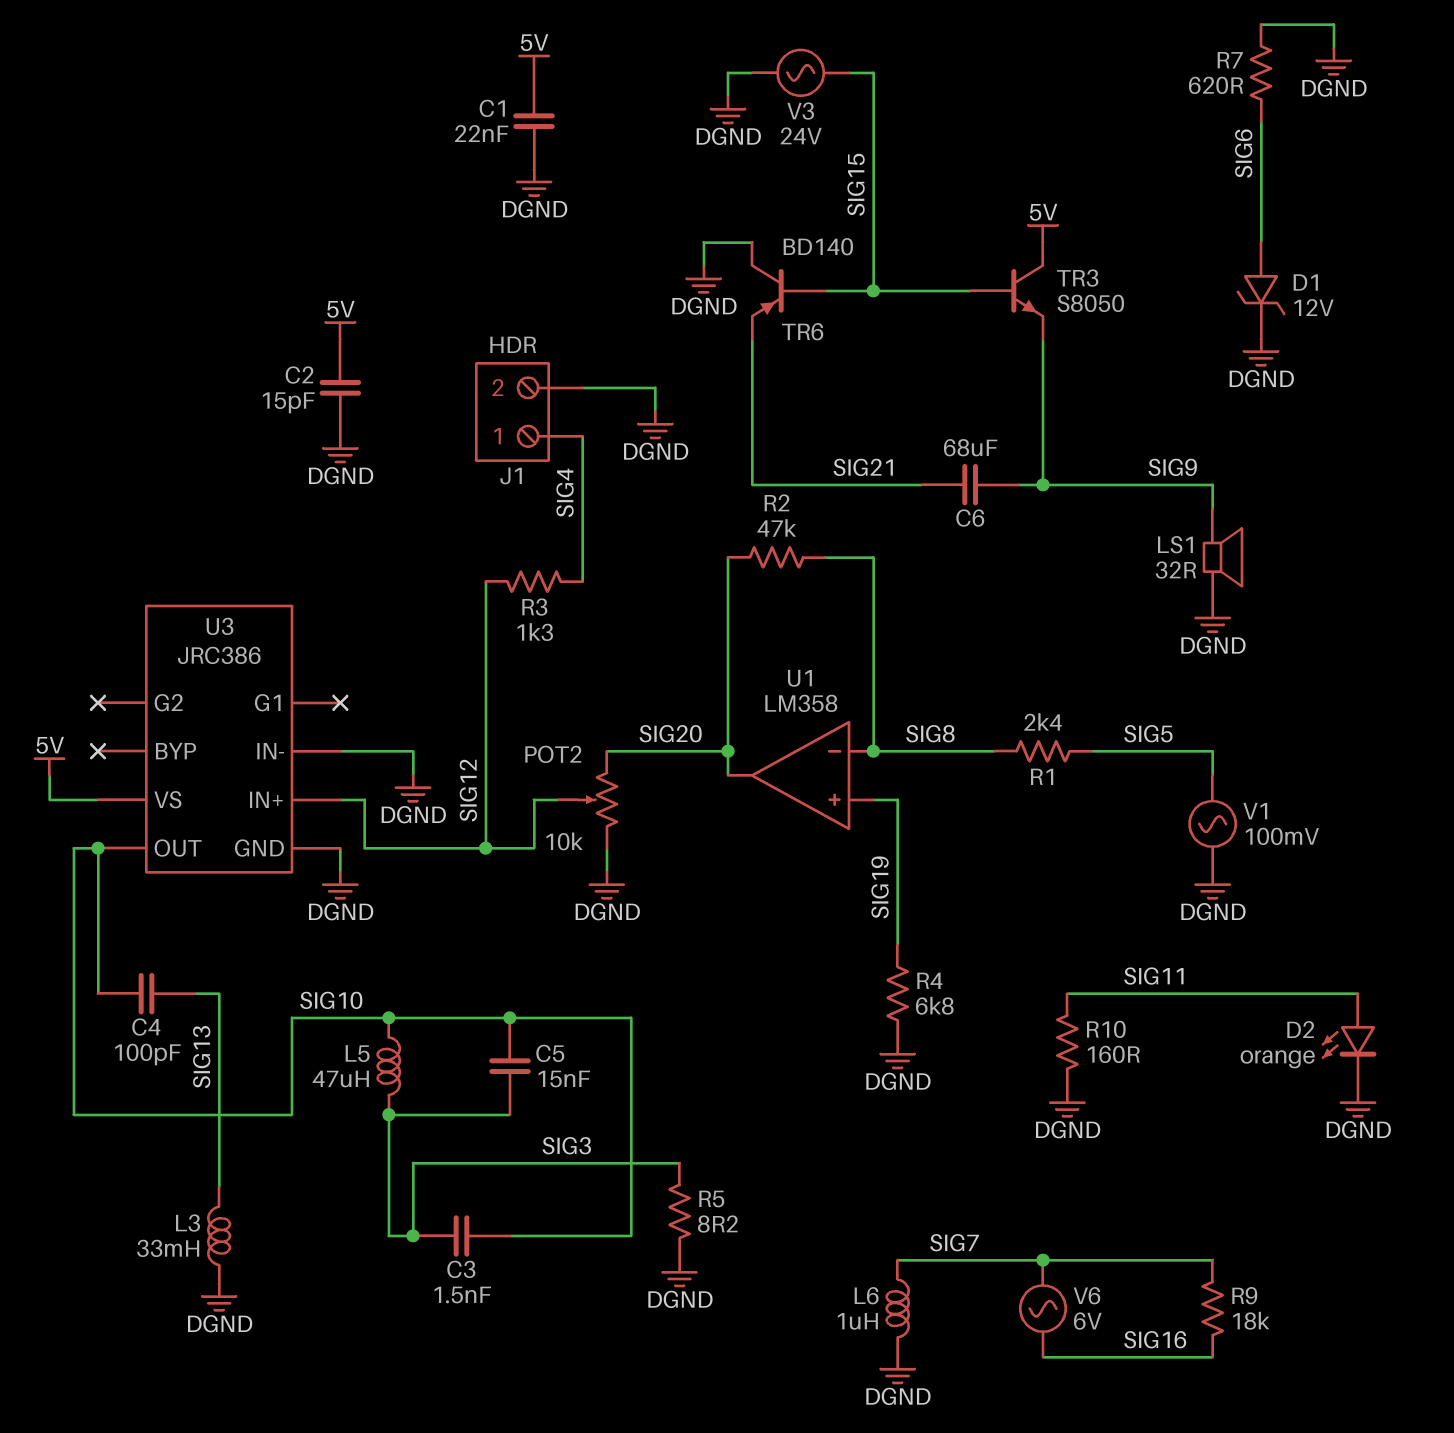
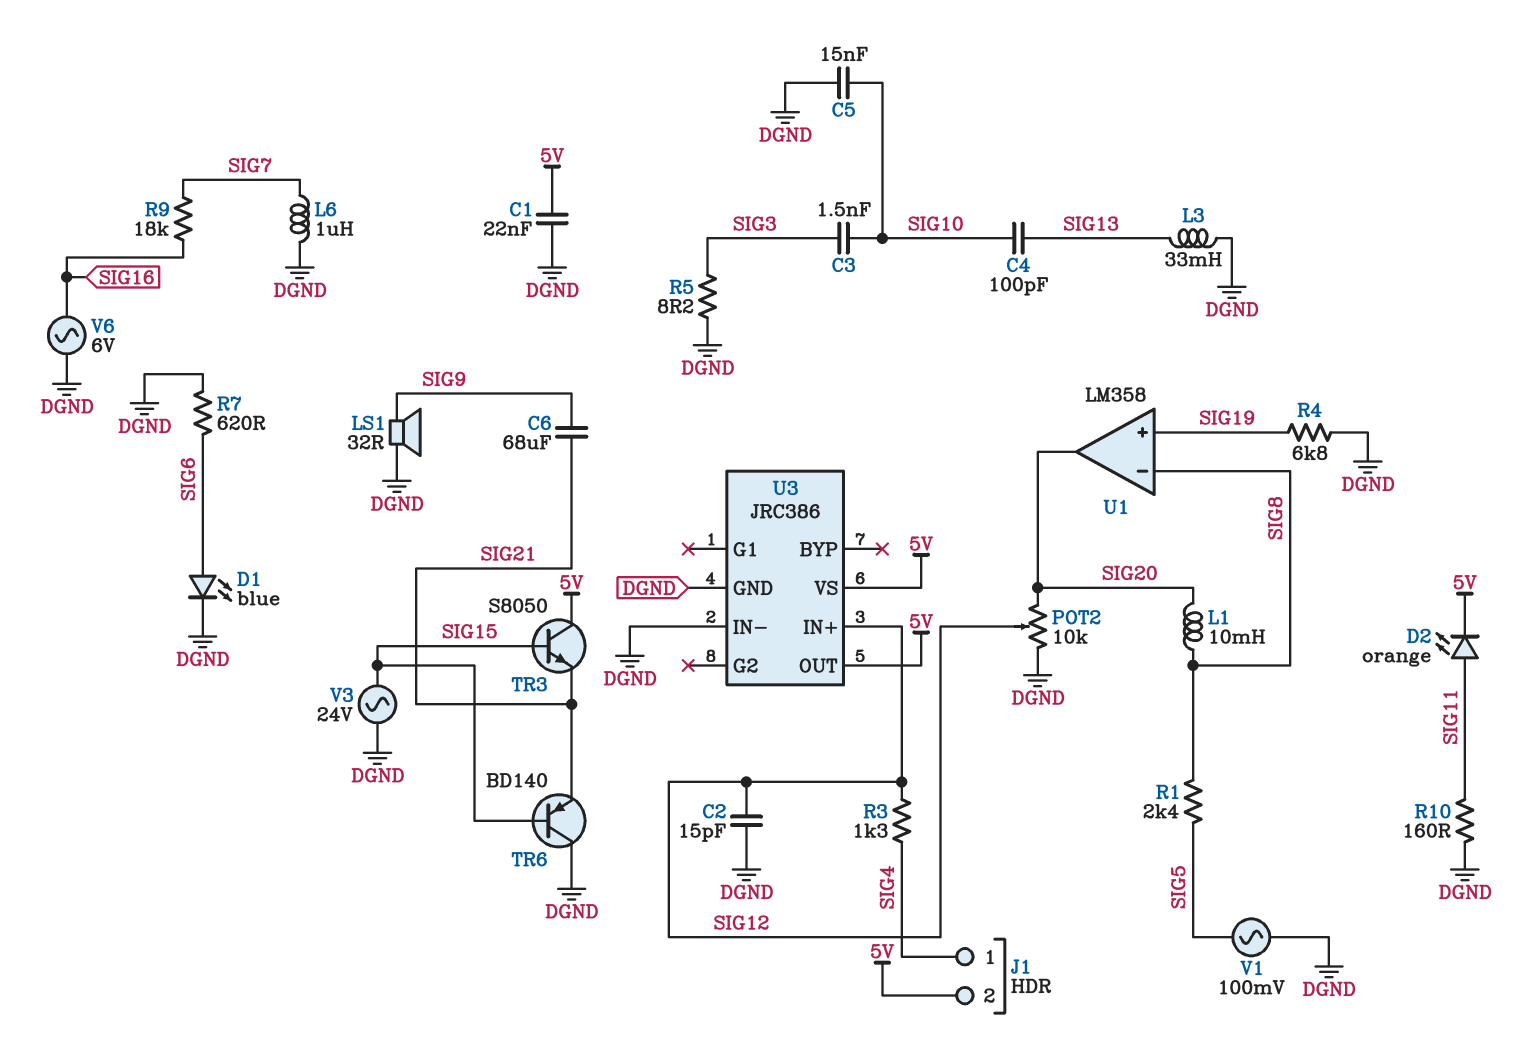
C2: 15pF (5V, DGND) -> 15pF (DGND, SIG12)
C5: 15nF (SIG3, SIG10) -> 15nF (DGND, SIG10)
D1: zener 12V (A SIG6, K DGND) -> LED blue (A SIG6, K DGND)
D2: LED orange (A SIG11, K DGND) -> LED orange (A SIG11, K 5V)
J1 pin 2: DGND -> 5V
L1: none -> 10mH (SIG8, SIG20)
L5: 47uH (SIG3, SIG10) -> none
R2: 47k (SIG8, SIG20) -> none
TR3: NPN S8050 (B SIG15, C 5V, E SIG9) -> NPN S8050 (B SIG15, C 5V, E SIG21)
U3 pin OUT: SIG10 -> 5V
V6: AC 6V (SIG7, SIG16) -> AC 6V (DGND, SIG16)

